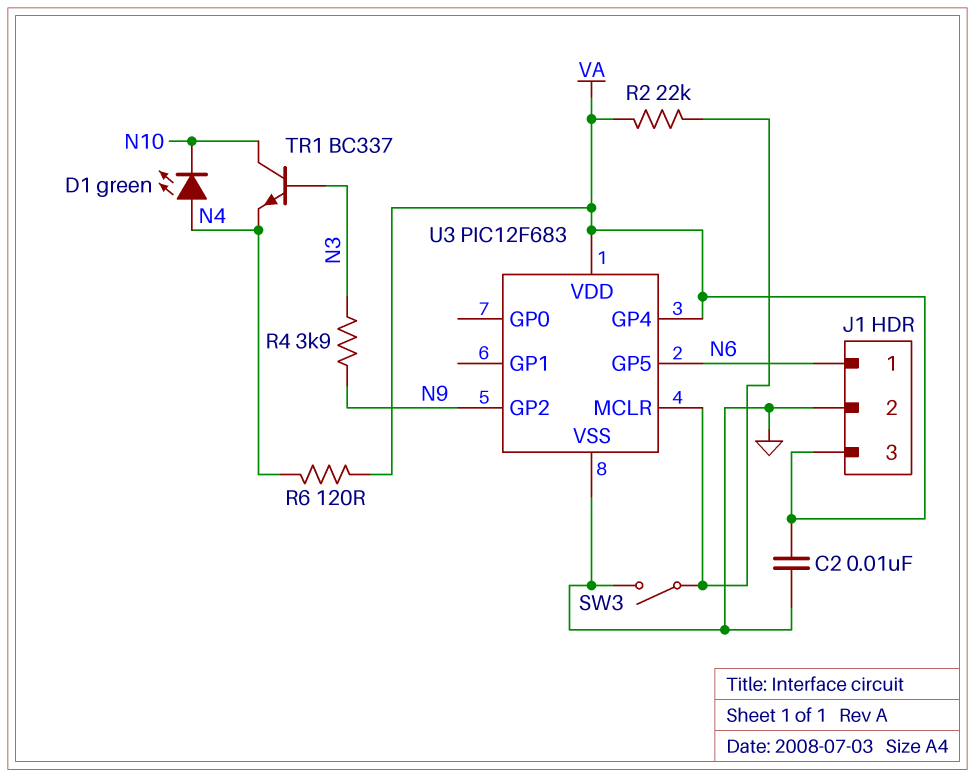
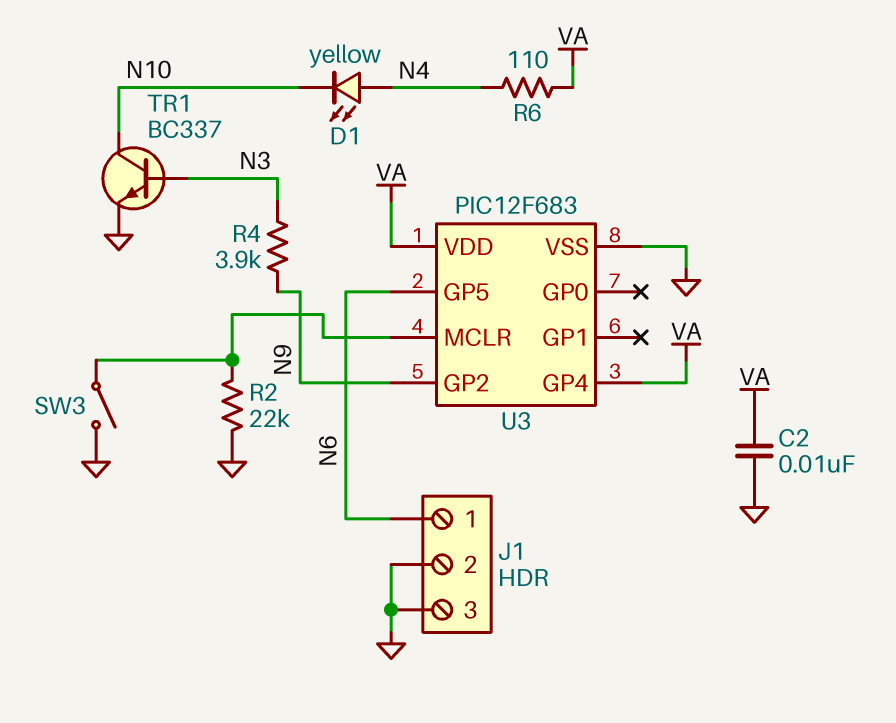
D1: LED green (A N4, K N10) -> LED yellow (A N4, K N10)
J1 pin 3: VA -> GND
R2: 22k (U3/MCLR, VA) -> 22k (GND, U3/MCLR)
R6: 120 (N4, VA) -> 110 (N4, VA)
TR1: NPN BC337 (B N3, C N10, E N4) -> NPN BC337 (B N3, C N10, E GND)

